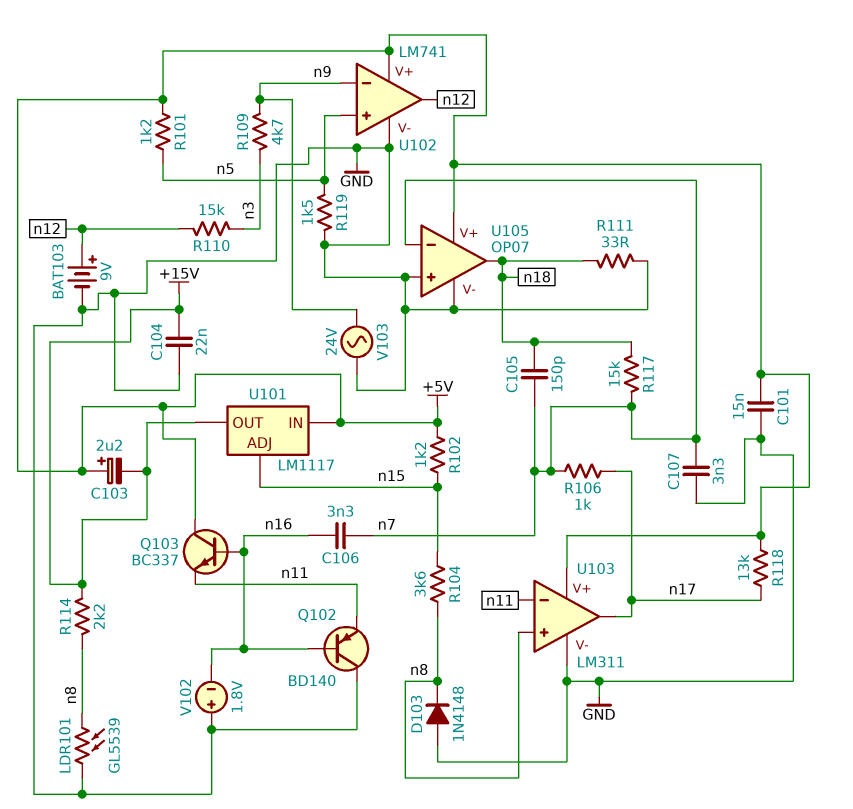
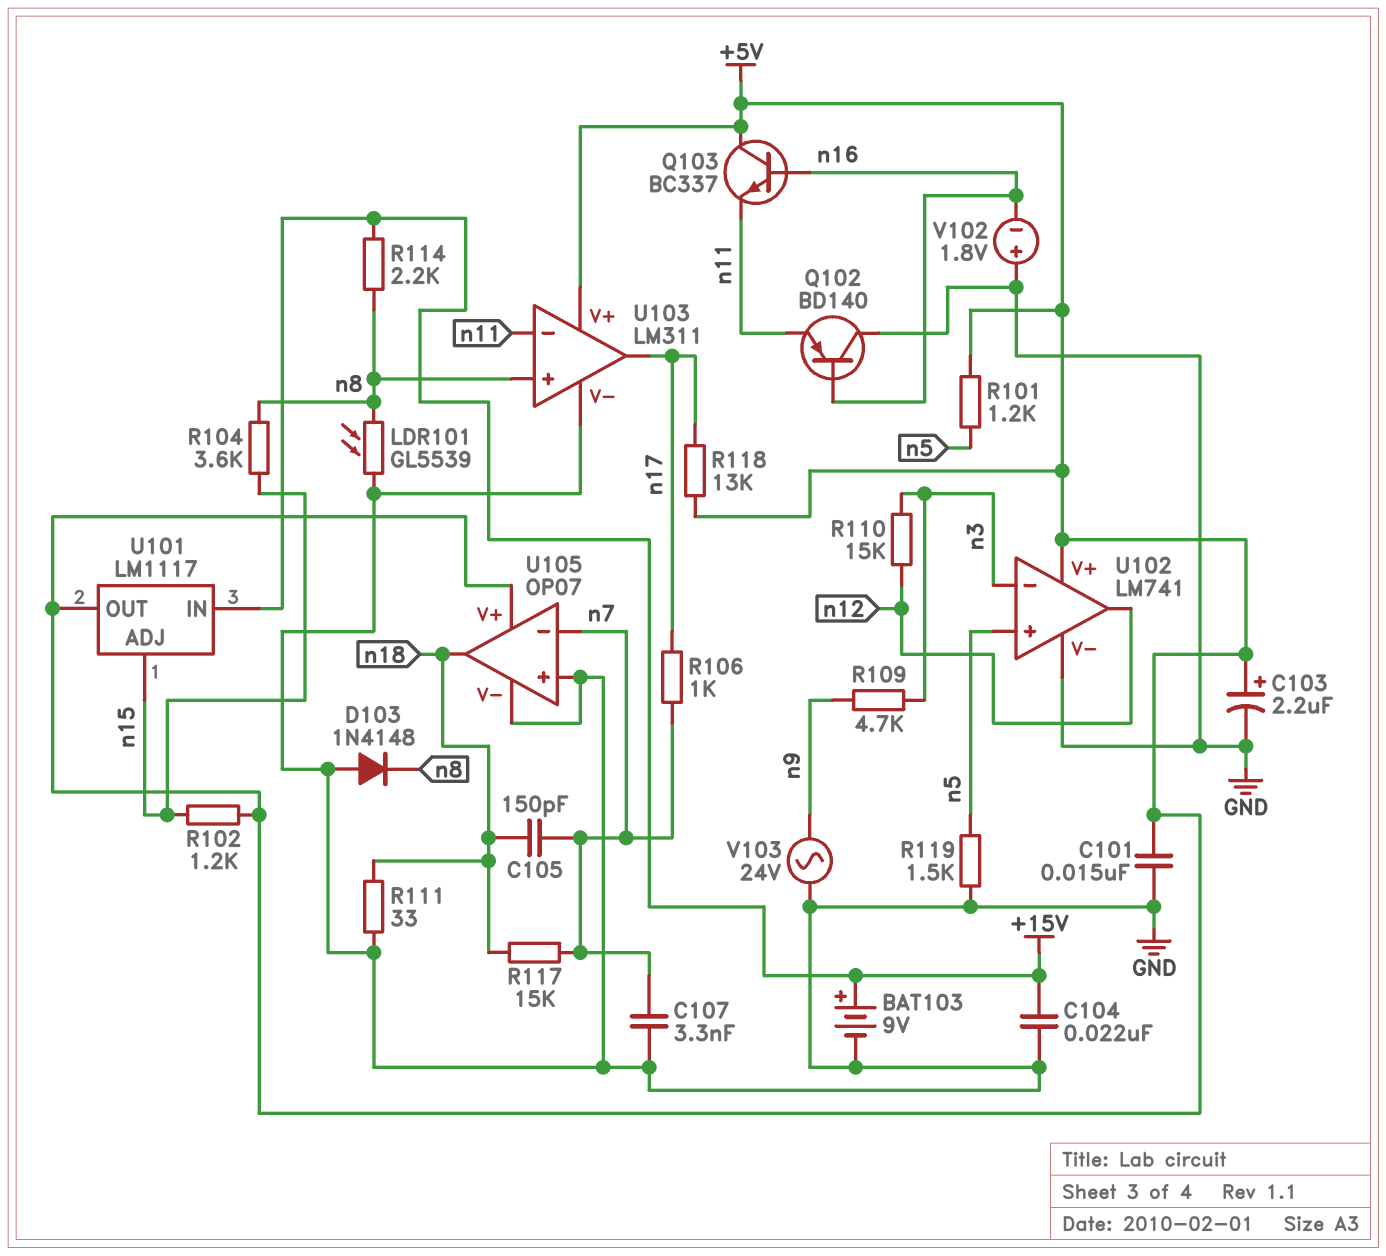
BAT103: 9V (plus n12, minus GND) -> 9V (plus +15V, minus GND)
C103: 2.2uF (plus +5V, minus +15V) -> 2.2uF (plus +5V, minus GND)
C106: 3.3nF (n7, n16) -> none
U101 pin IN: +5V -> +15V
U101 pin OUT: +15V -> +5V
U102 pin in-: n9 -> n3

